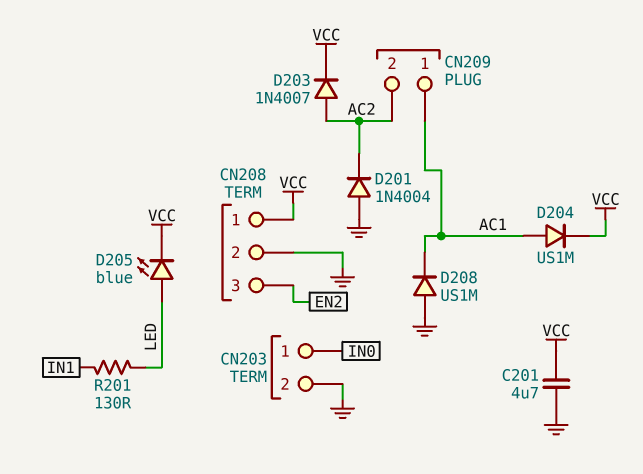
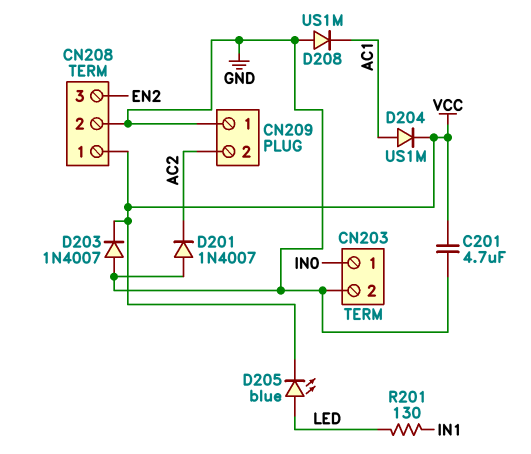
CN209 pin 1: AC1 -> GND
D201: diode 1N4004 (A GND, K AC2) -> diode 1N4007 (A GND, K AC2)
D203: diode 1N4007 (A AC2, K VCC) -> diode 1N4007 (A GND, K VCC)

